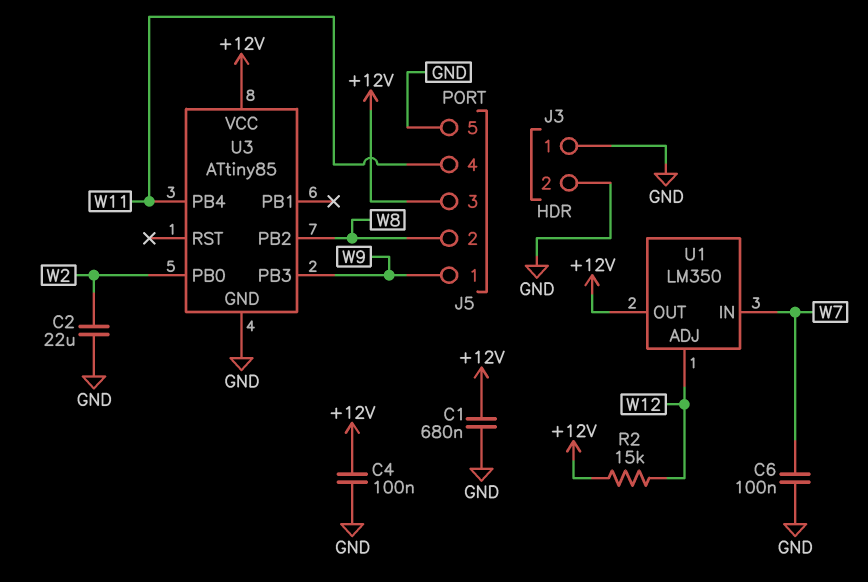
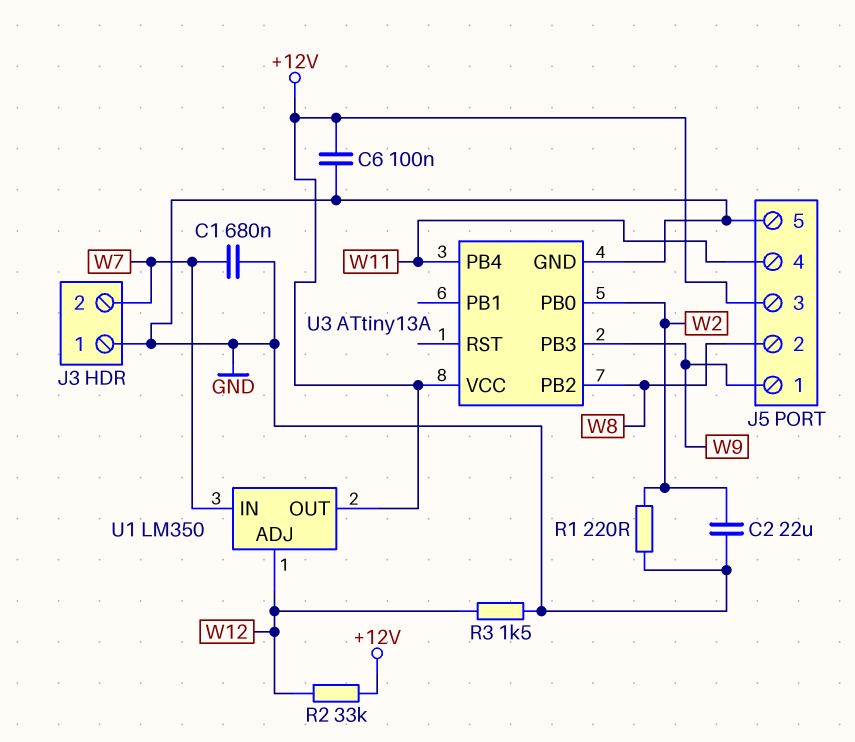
C1: 680nF (+12V, GND) -> 680nF (GND, W7)
C4: 100nF (+12V, GND) -> none
C6: 100nF (GND, W7) -> 100nF (+12V, GND)
J3 pin 2: GND -> W7
R1: none -> 220 (GND, W2)
R2: 15k (+12V, W12) -> 33k (+12V, W12)
R3: none -> 1.5k (GND, W12)
U3: ATtiny85 -> ATtiny13A

